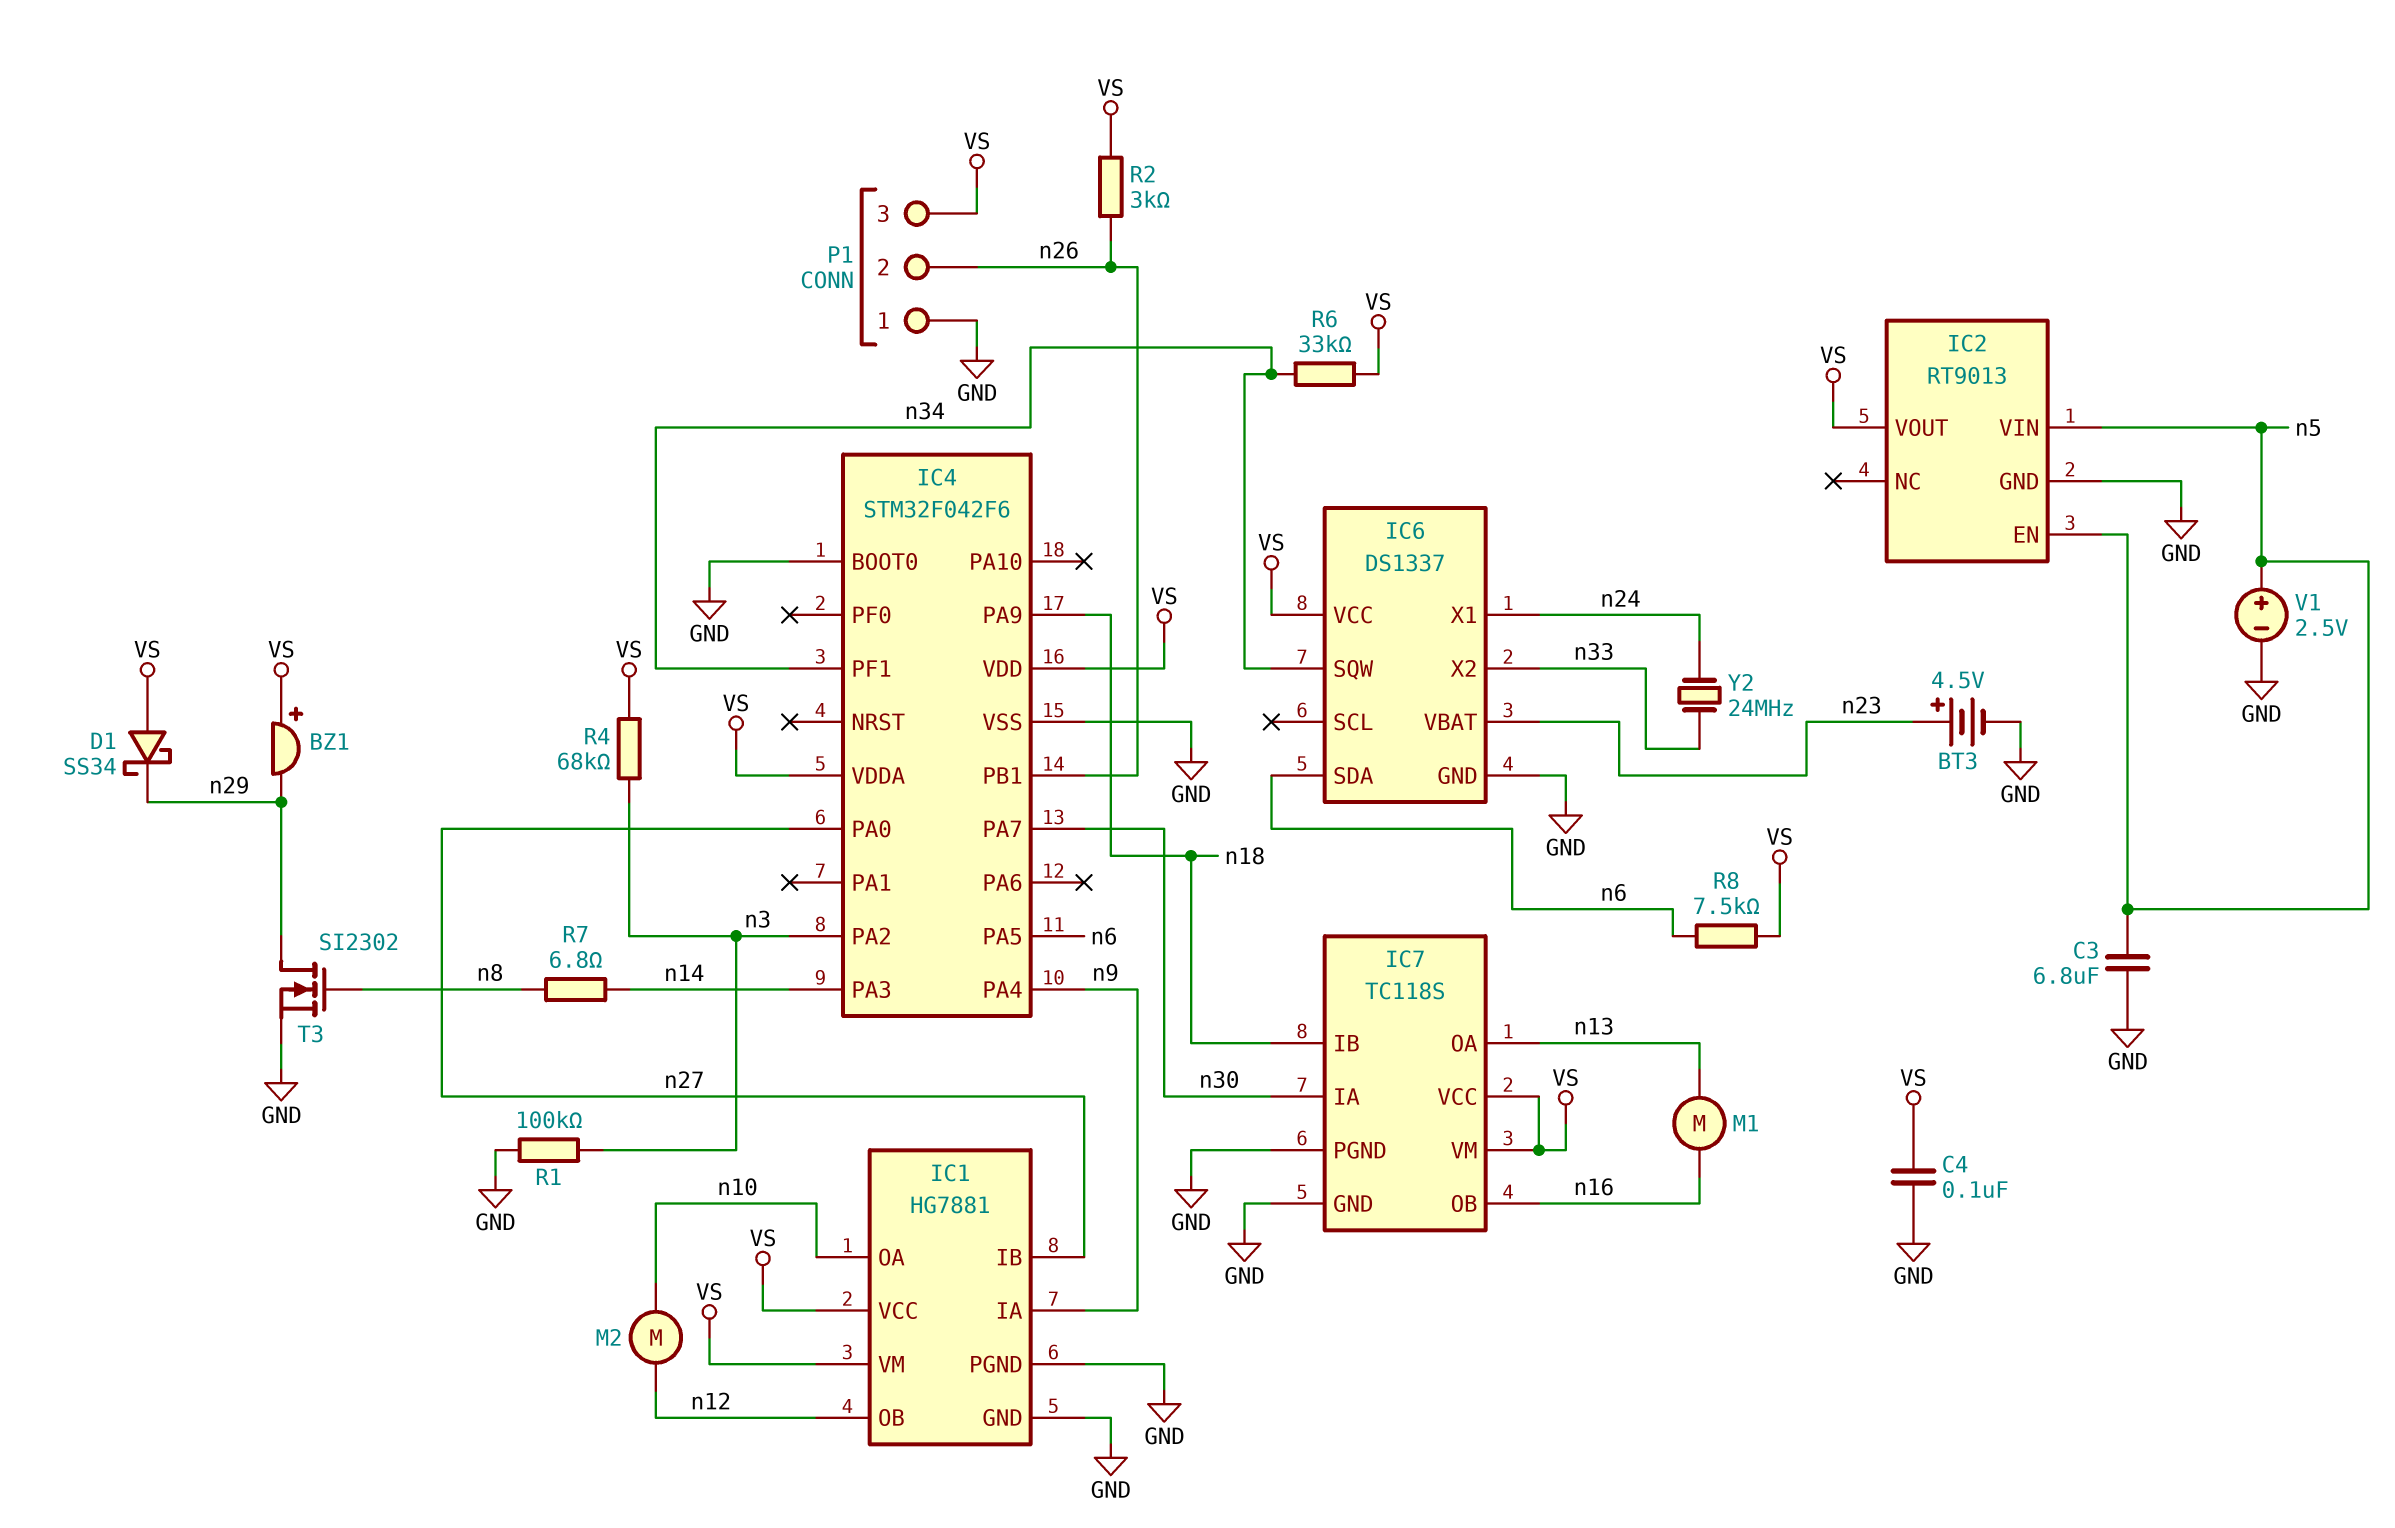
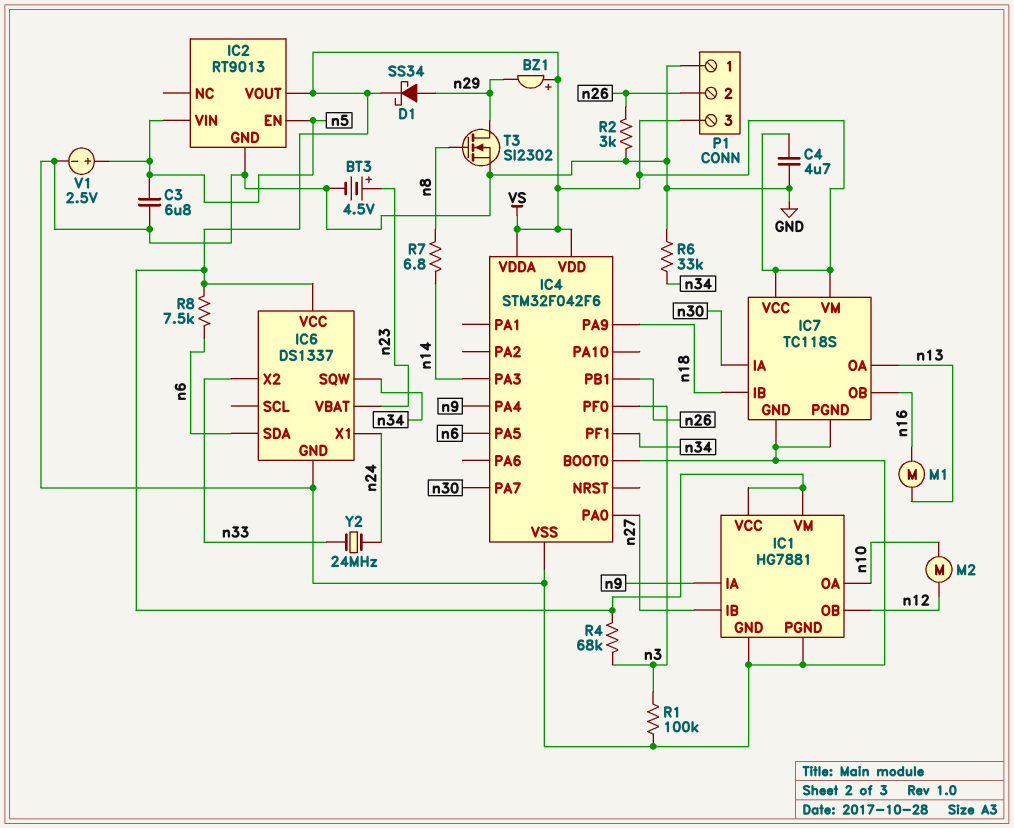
C4: 100nF (GND, VS) -> 4.7uF (GND, VS)
D1: schottky SS34 (A VS, K n29) -> schottky SS34 (A n29, K VS)
IC4 pin PA2: n3 -> none
IC4 pin PF0: none -> n3
R2: 3k (VS, n26) -> 3k (GND, n26)
R6: 33k (VS, n34) -> 33k (GND, n34)

